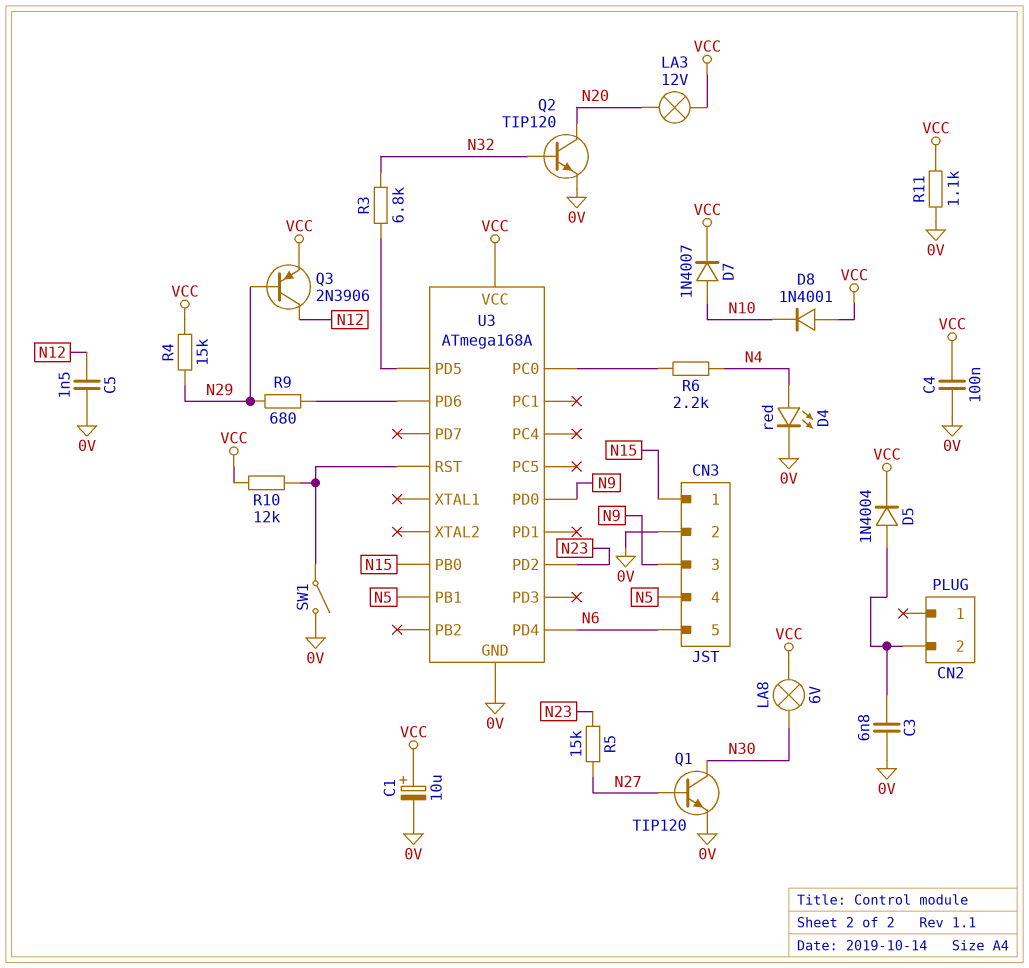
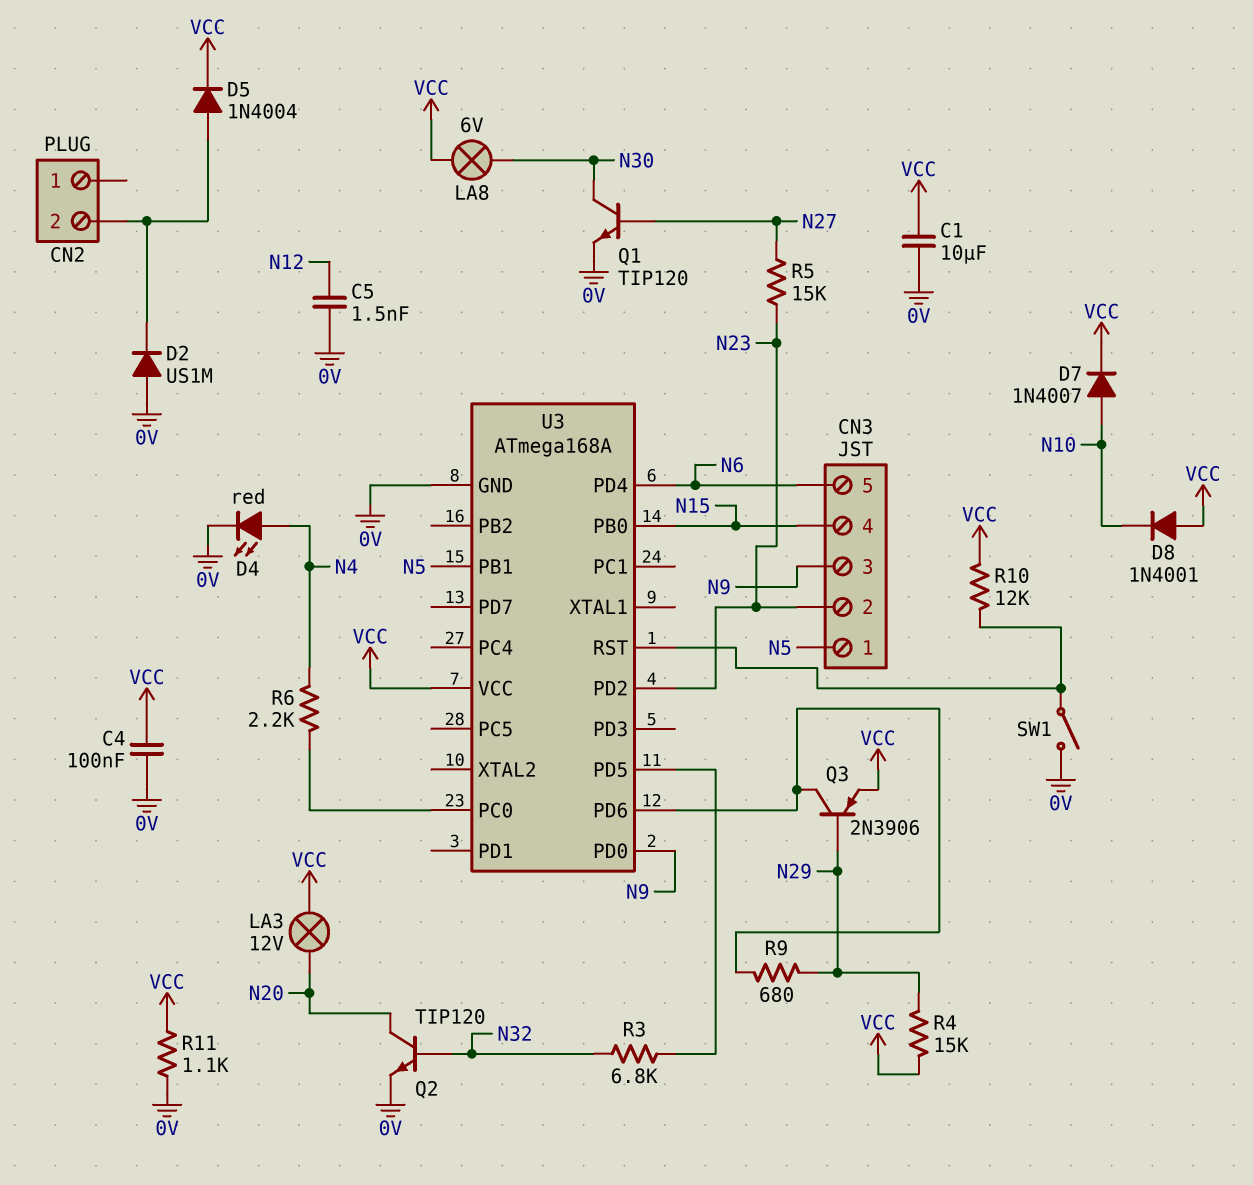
C1: 10uF (plus VCC, minus 0V) -> 10uF (0V, VCC)
C3: 6.8nF (0V, CN2/2) -> none
CN3 pin 1: N15 -> N5
CN3 pin 2: 0V -> N23
CN3 pin 4: N5 -> N15
D2: none -> diode US1M (A 0V, K CN2/2)
Q3: PNP 2N3906 (B N29, C N12, E VCC) -> PNP 2N3906 (B N29, C U3/PD6, E VCC)

